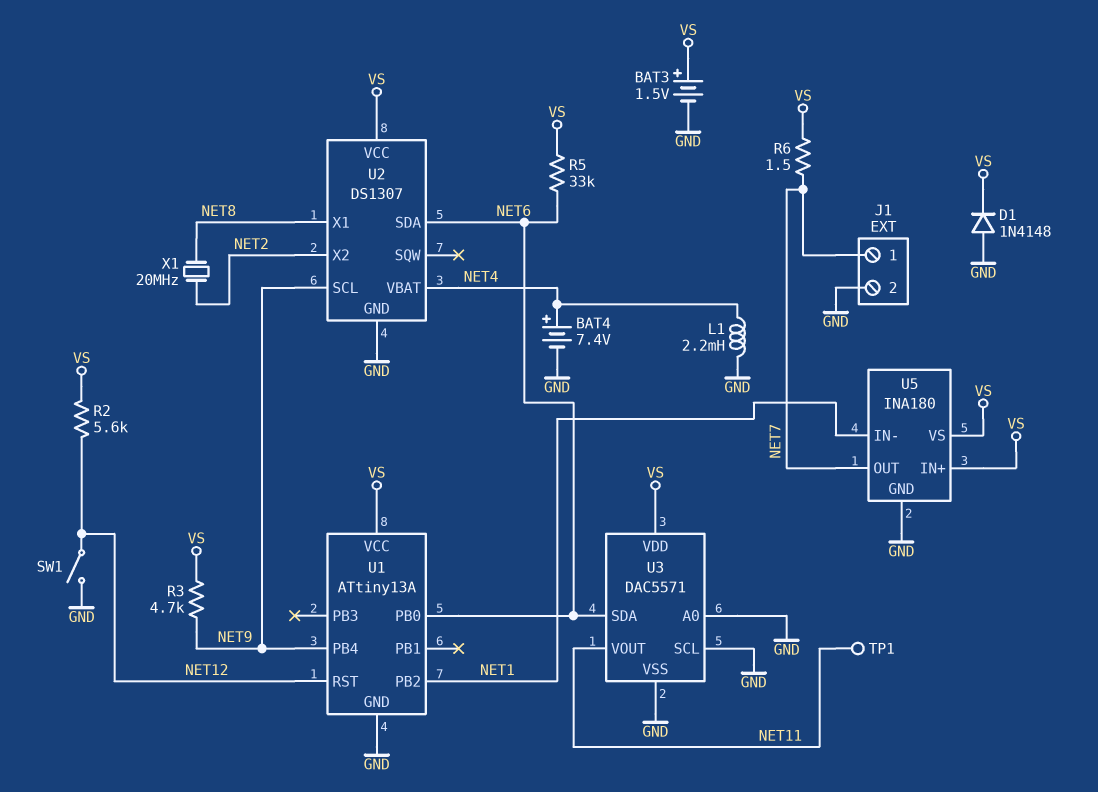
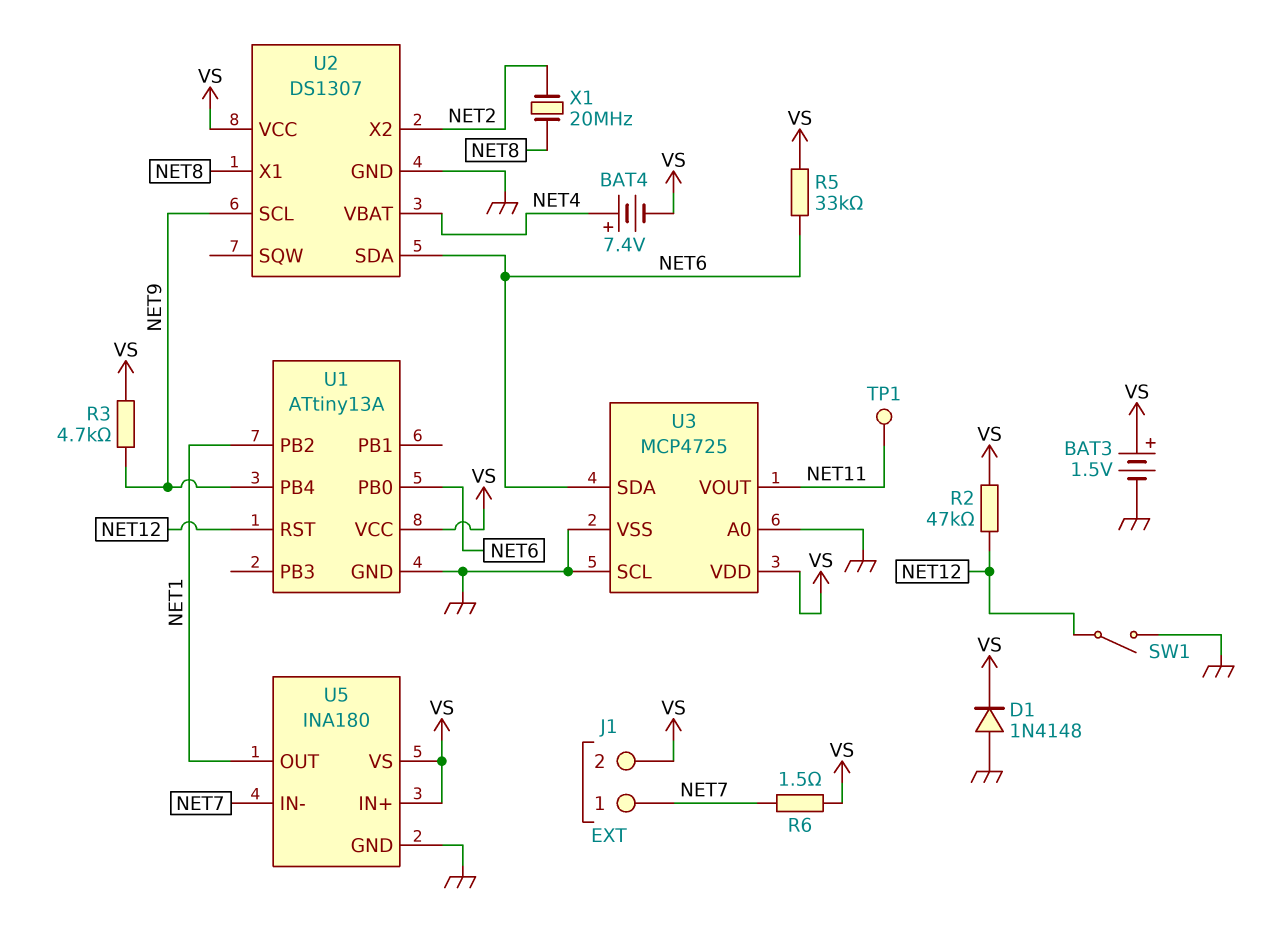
BAT4: 7.4V (plus NET4, minus GND) -> 7.4V (plus NET4, minus VS)
J1 pin 2: GND -> VS
L1: 2.2mH (GND, NET4) -> none
R2: 5.6k (NET12, VS) -> 47k (NET12, VS)
U3: DAC5571 -> MCP4725
U5 pin IN-: NET1 -> NET7
U5 pin OUT: NET7 -> NET1

